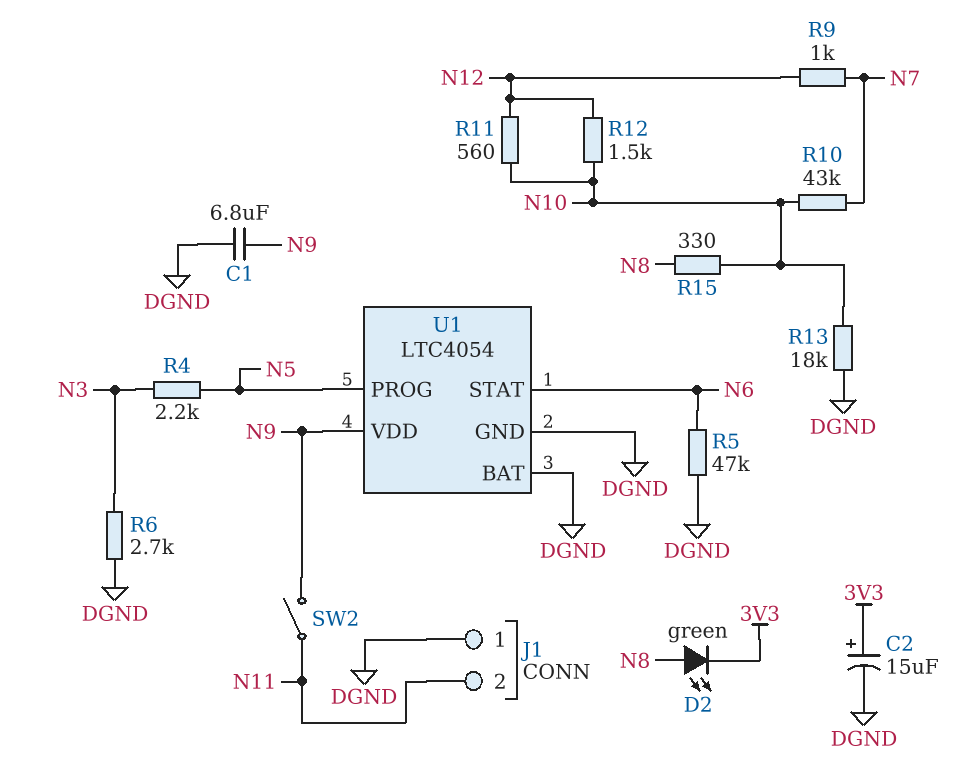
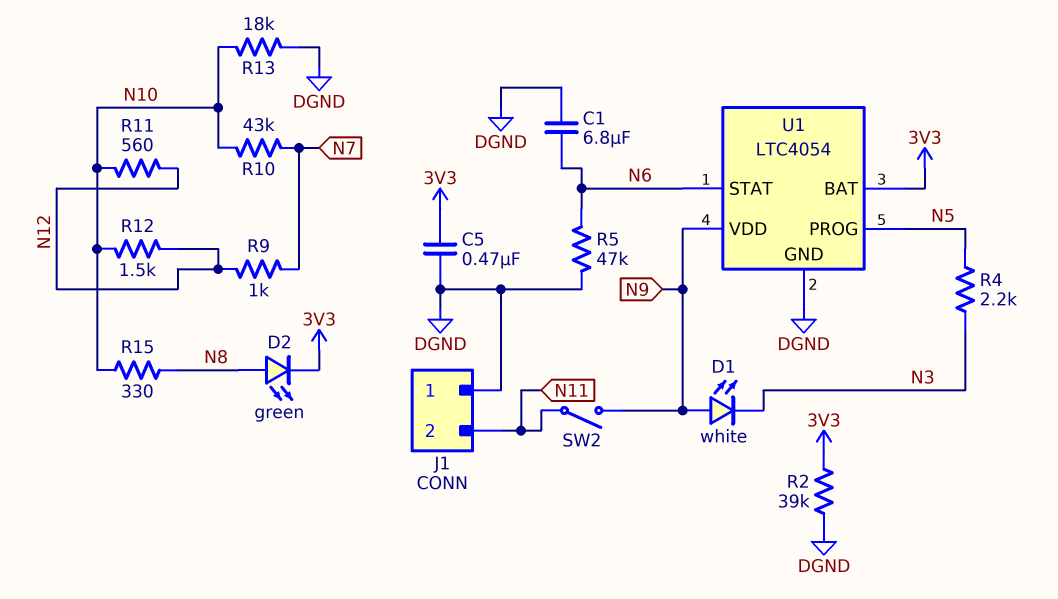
C1: 6.8uF (DGND, N9) -> 6.8uF (DGND, N6)
C2: 15uF (plus 3V3, minus DGND) -> none
C5: none -> 470nF (3V3, DGND)
D1: none -> LED white (A N9, K N3)
R2: none -> 39k (3V3, DGND)
R6: 2.7k (DGND, N3) -> none
U1 pin BAT: DGND -> 3V3

